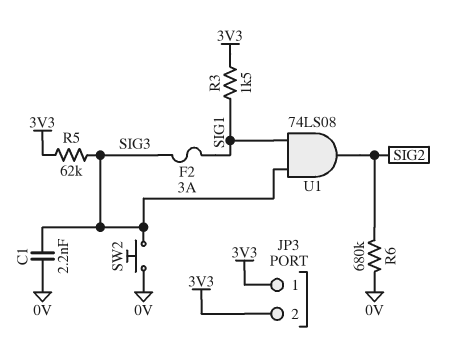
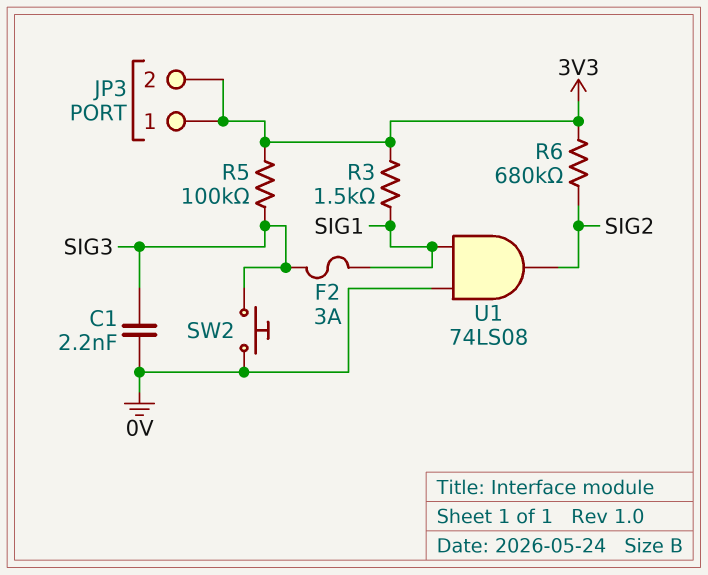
R5: 62k (3V3, SIG3) -> 100k (3V3, SIG3)
R6: 680k (0V, SIG2) -> 680k (3V3, SIG2)
U1: AND 74LS08 (in SIG1, in SIG3, out SIG2) -> AND 74LS08 (in 0V, in SIG1, out SIG2)

